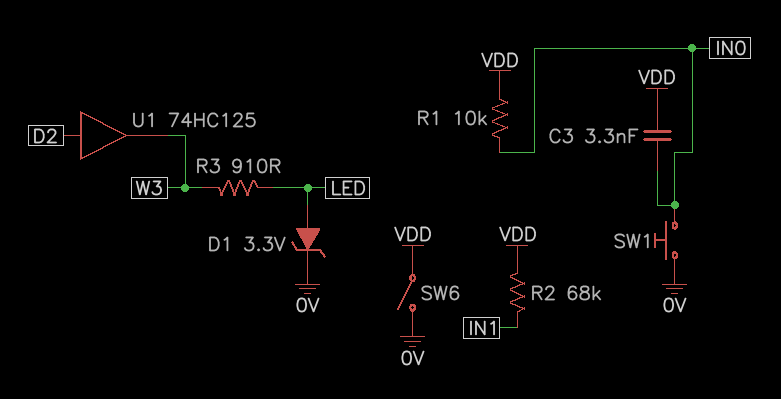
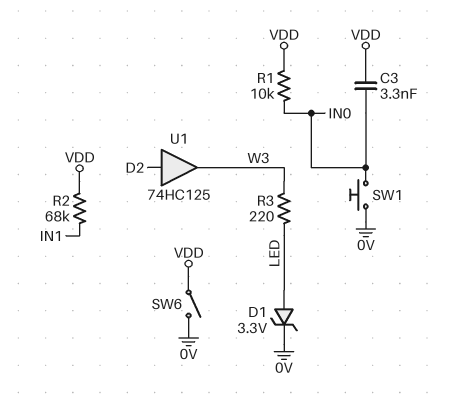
R3: 910 (LED, W3) -> 220 (LED, W3)

